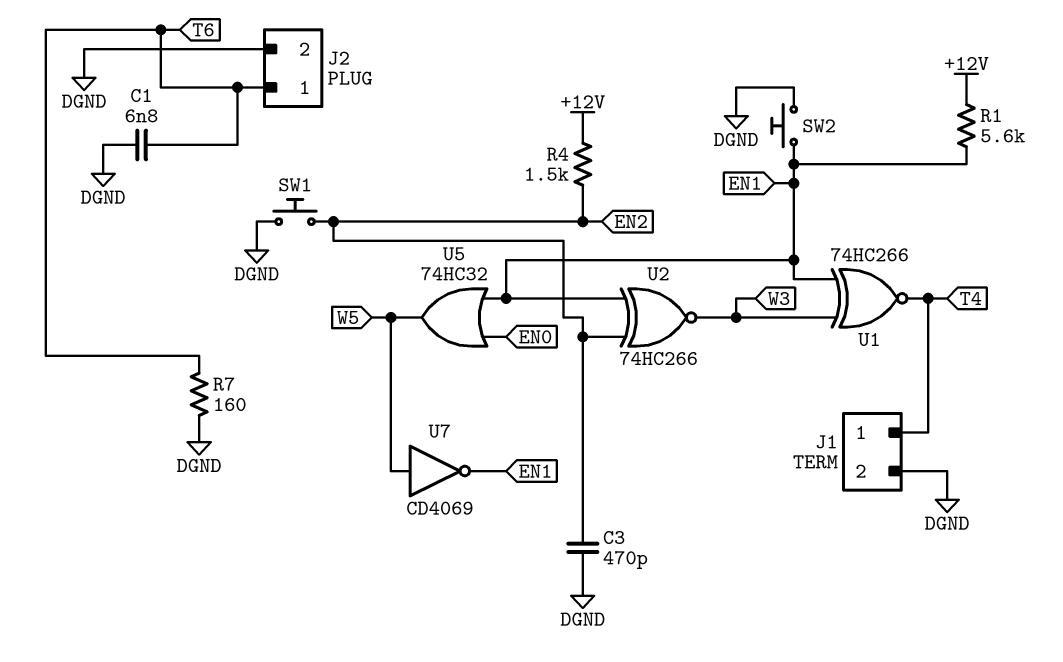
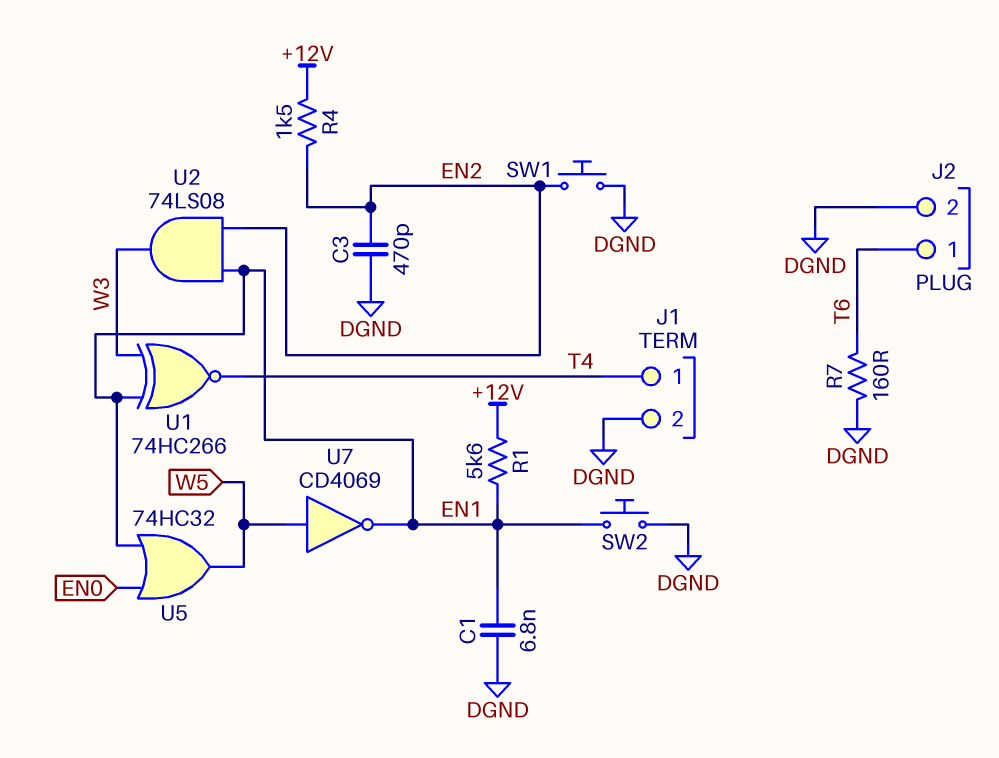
C1: 6.8nF (DGND, T6) -> 6.8nF (DGND, EN1)
U2: XNOR 74HC266 (in EN1, in EN2, out W3) -> AND 74LS08 (in EN1, in EN2, out W3)

